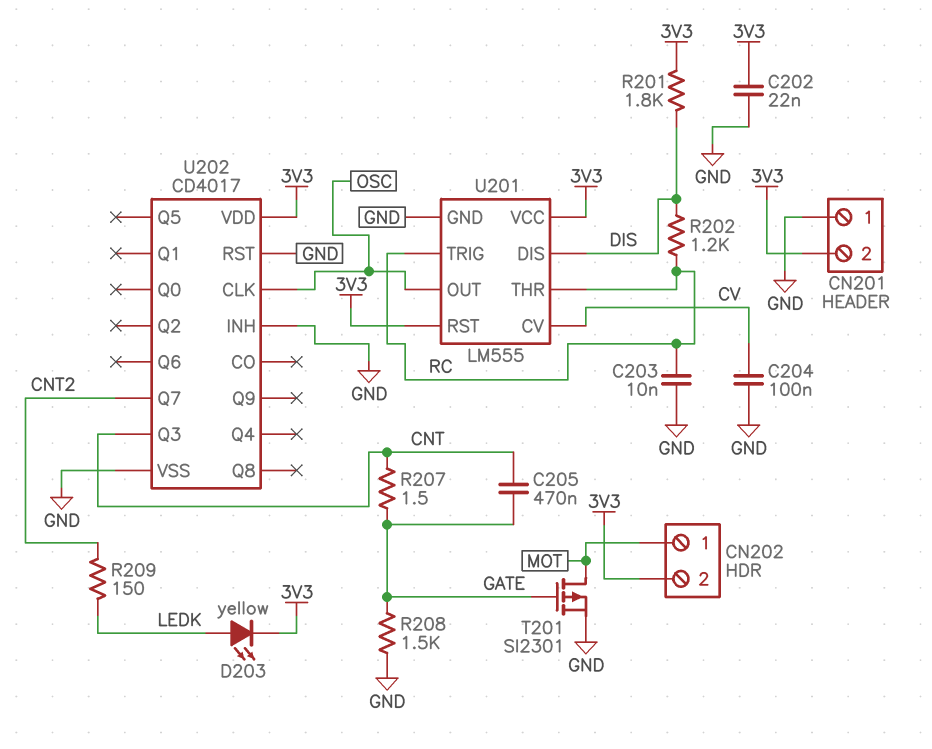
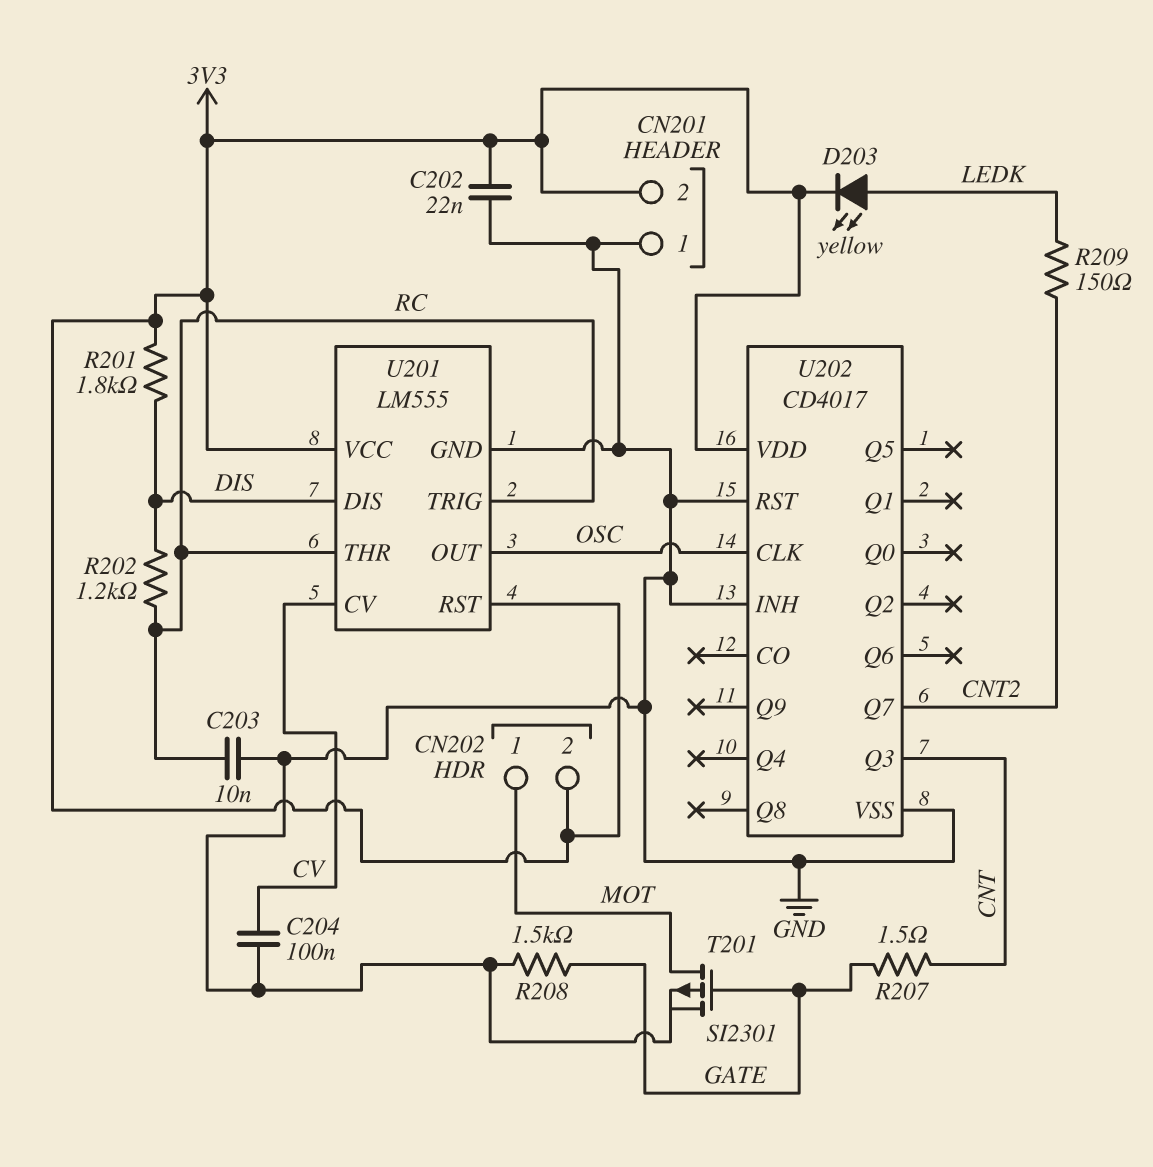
C205: 470nF (CNT, GATE) -> none

